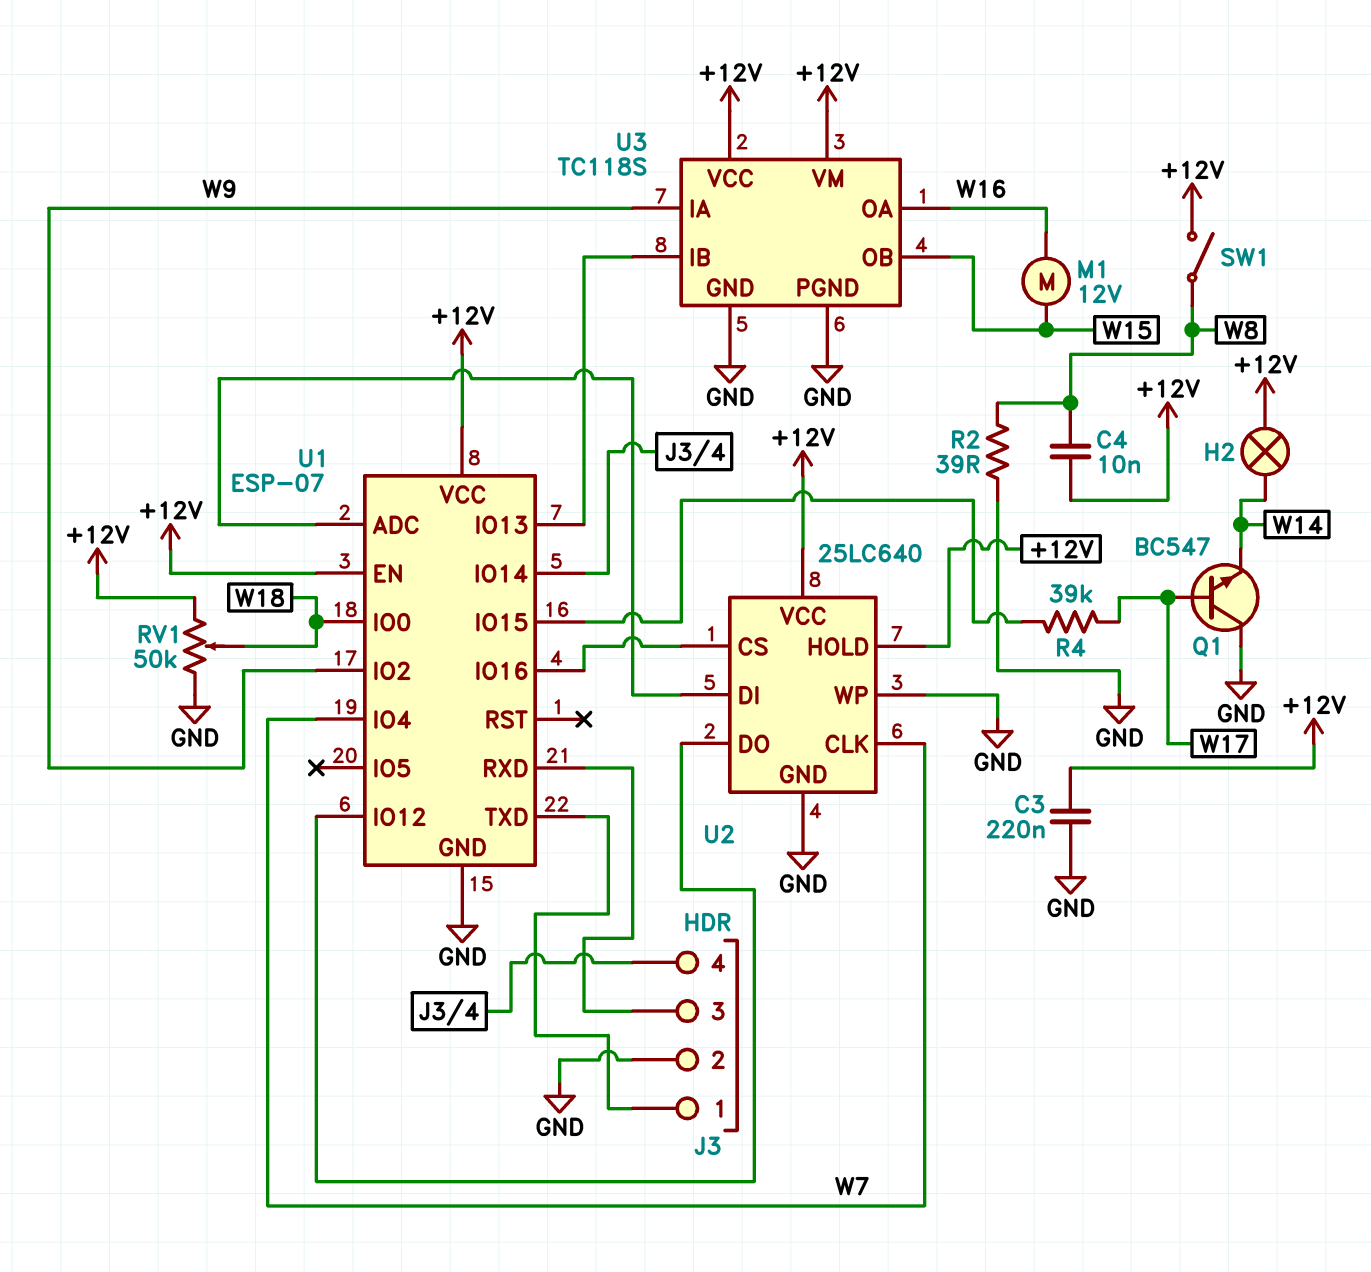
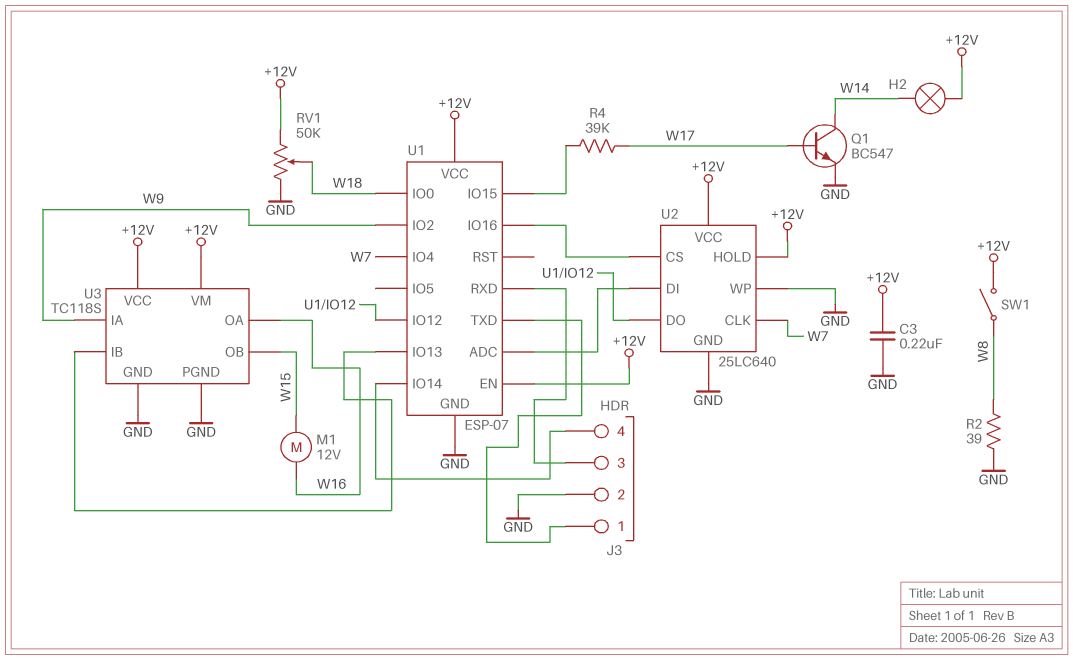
C4: 10nF (+12V, W8) -> none
Q1: NPN BC547 (B W17, C GND, E W14) -> NPN BC547 (B W17, C W14, E GND)

